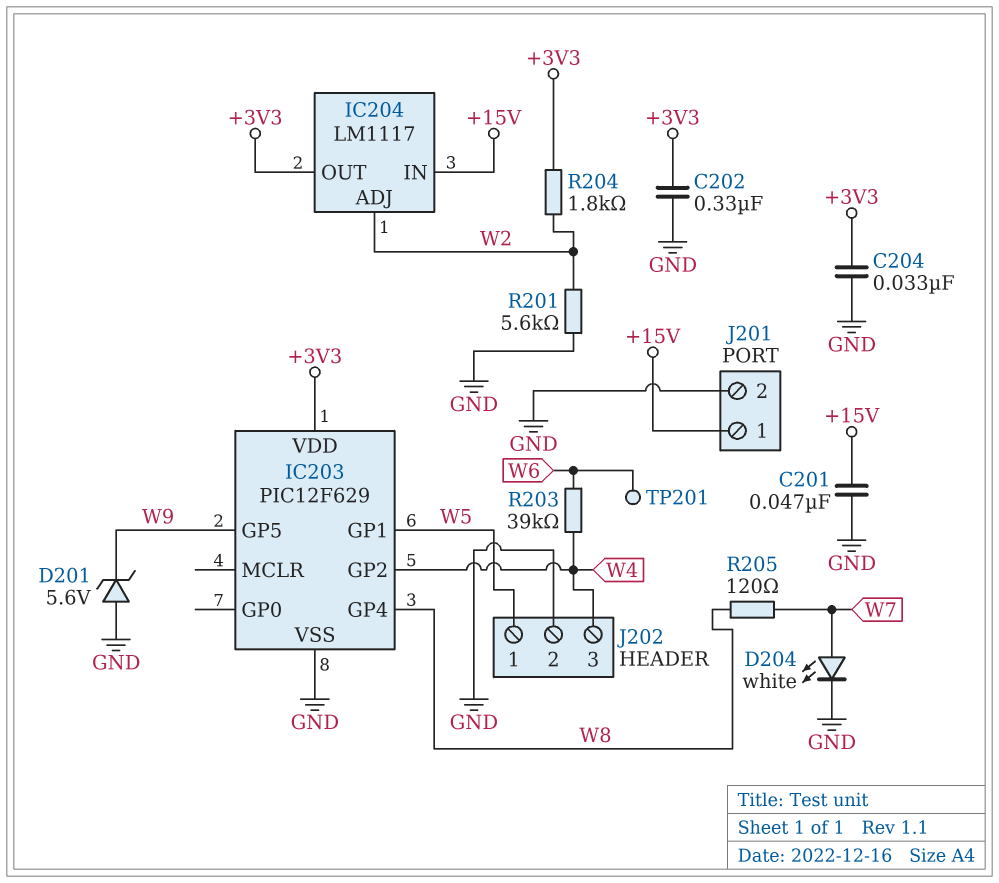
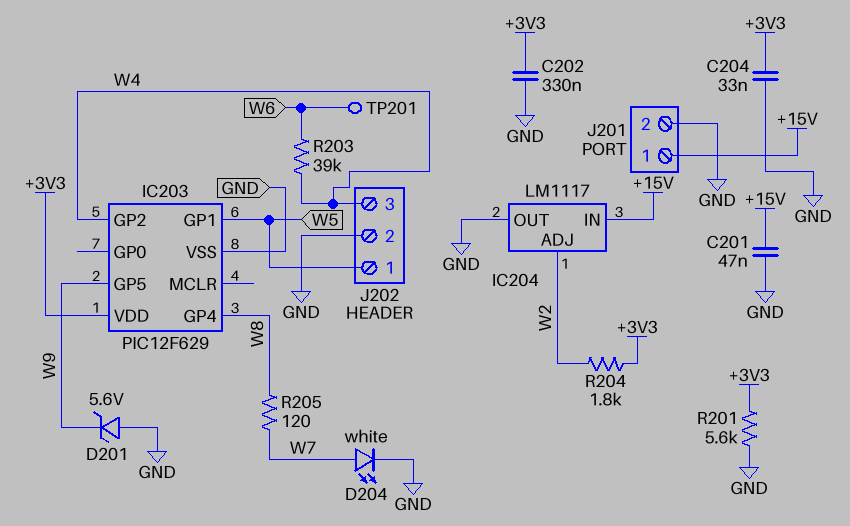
IC204 pin OUT: +3V3 -> GND
R201: 5.6k (GND, W2) -> 5.6k (+3V3, GND)

